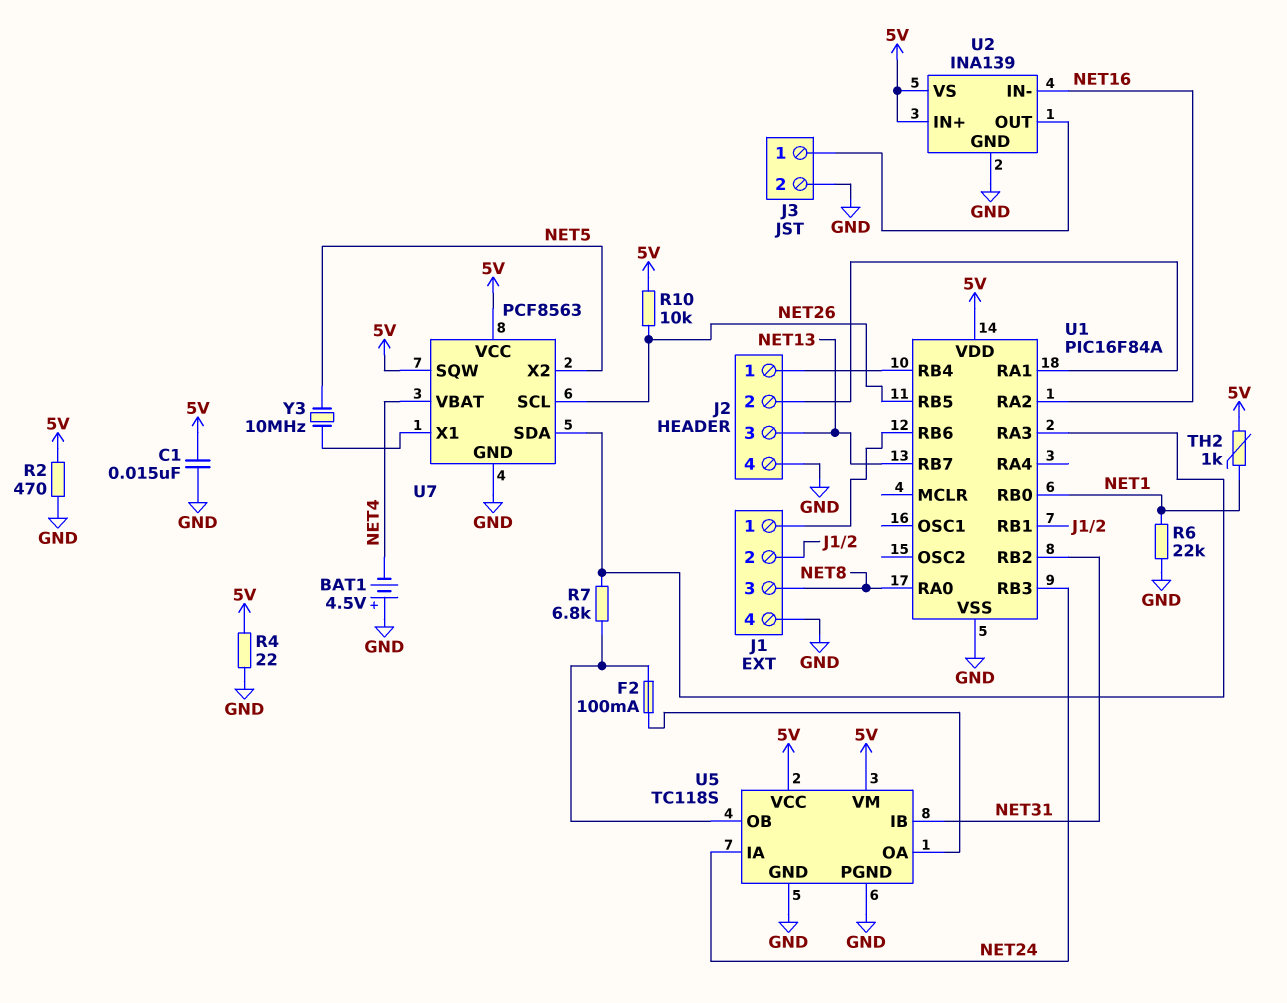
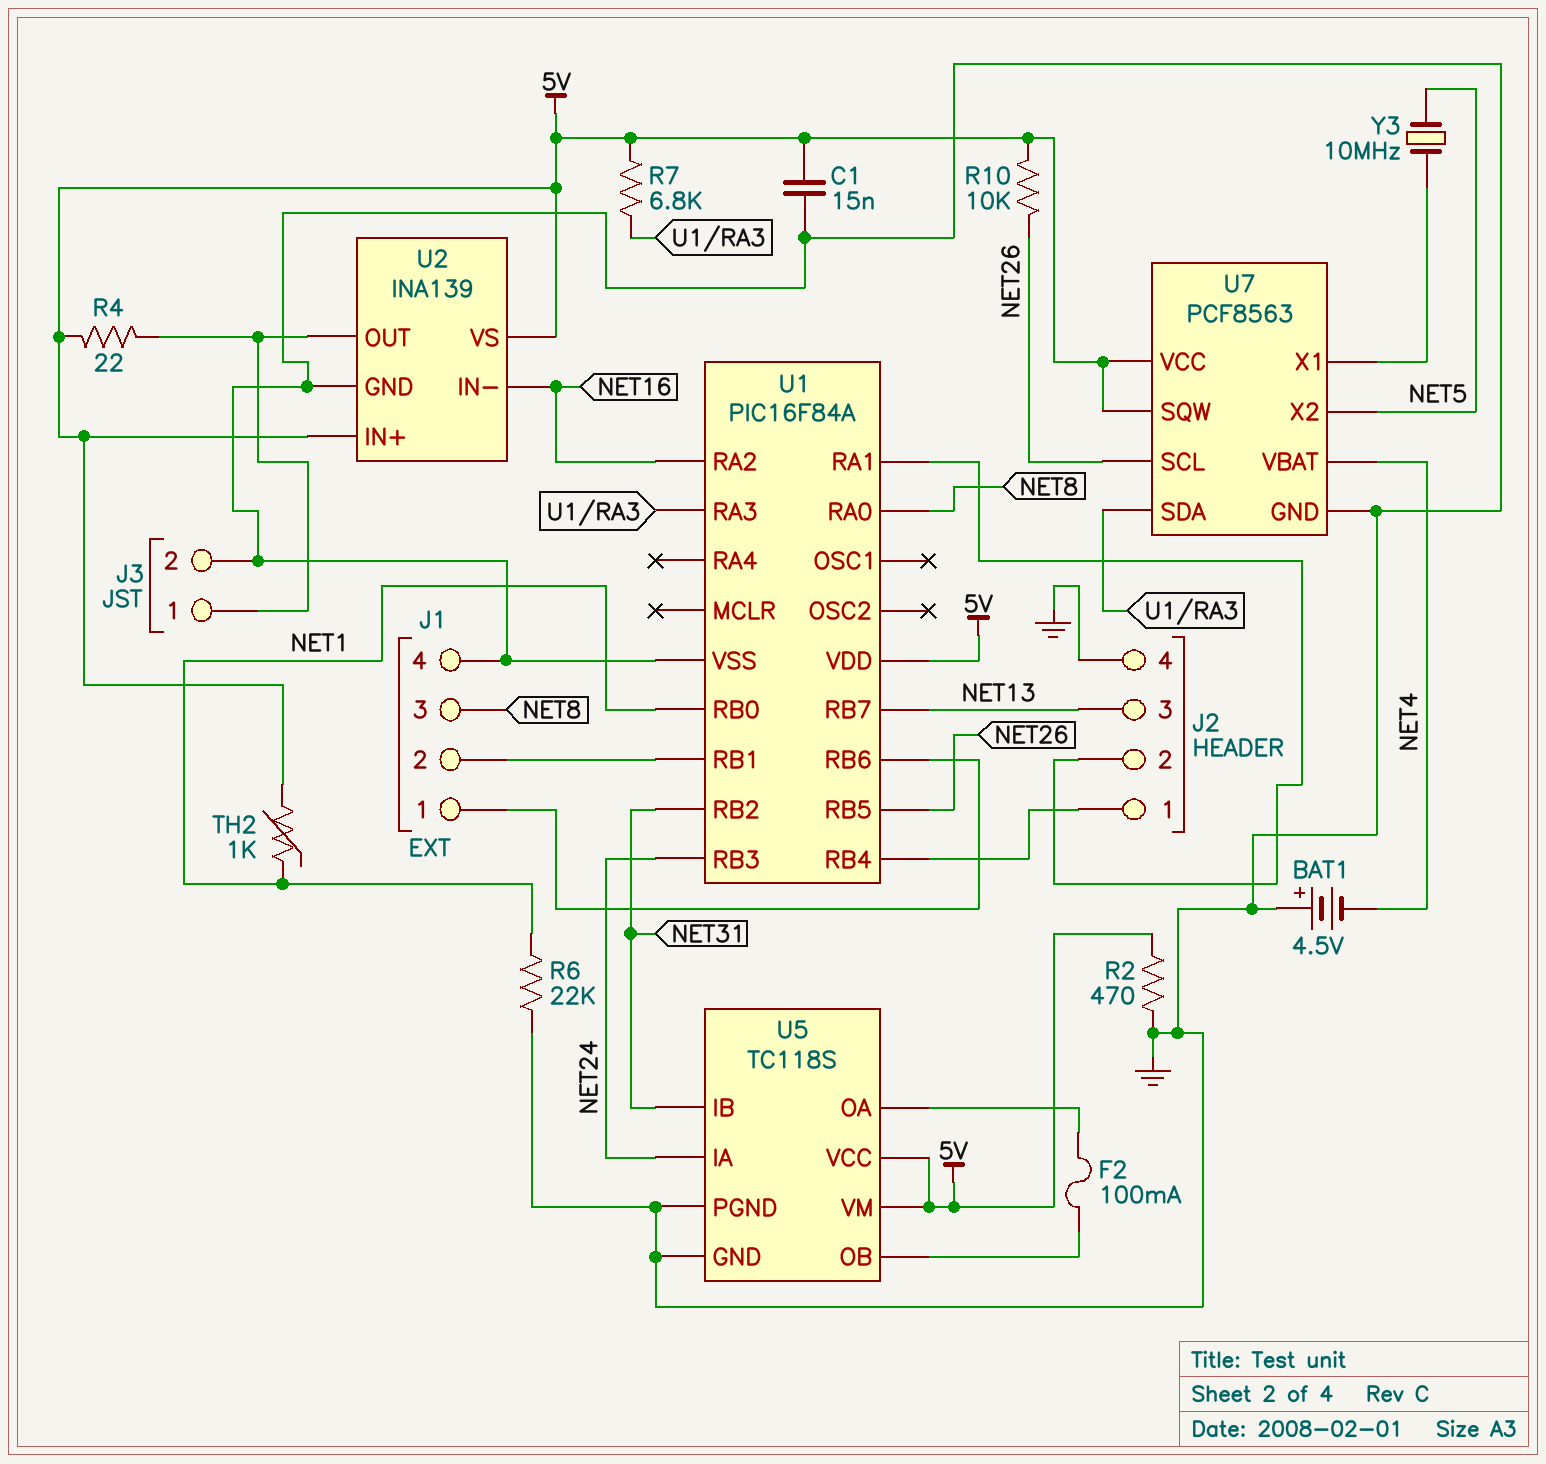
R4: 22 (5V, GND) -> 22 (5V, J3/1)
R7: 6.8k (U1/RA3, U5/OB) -> 6.8k (5V, U1/RA3)

